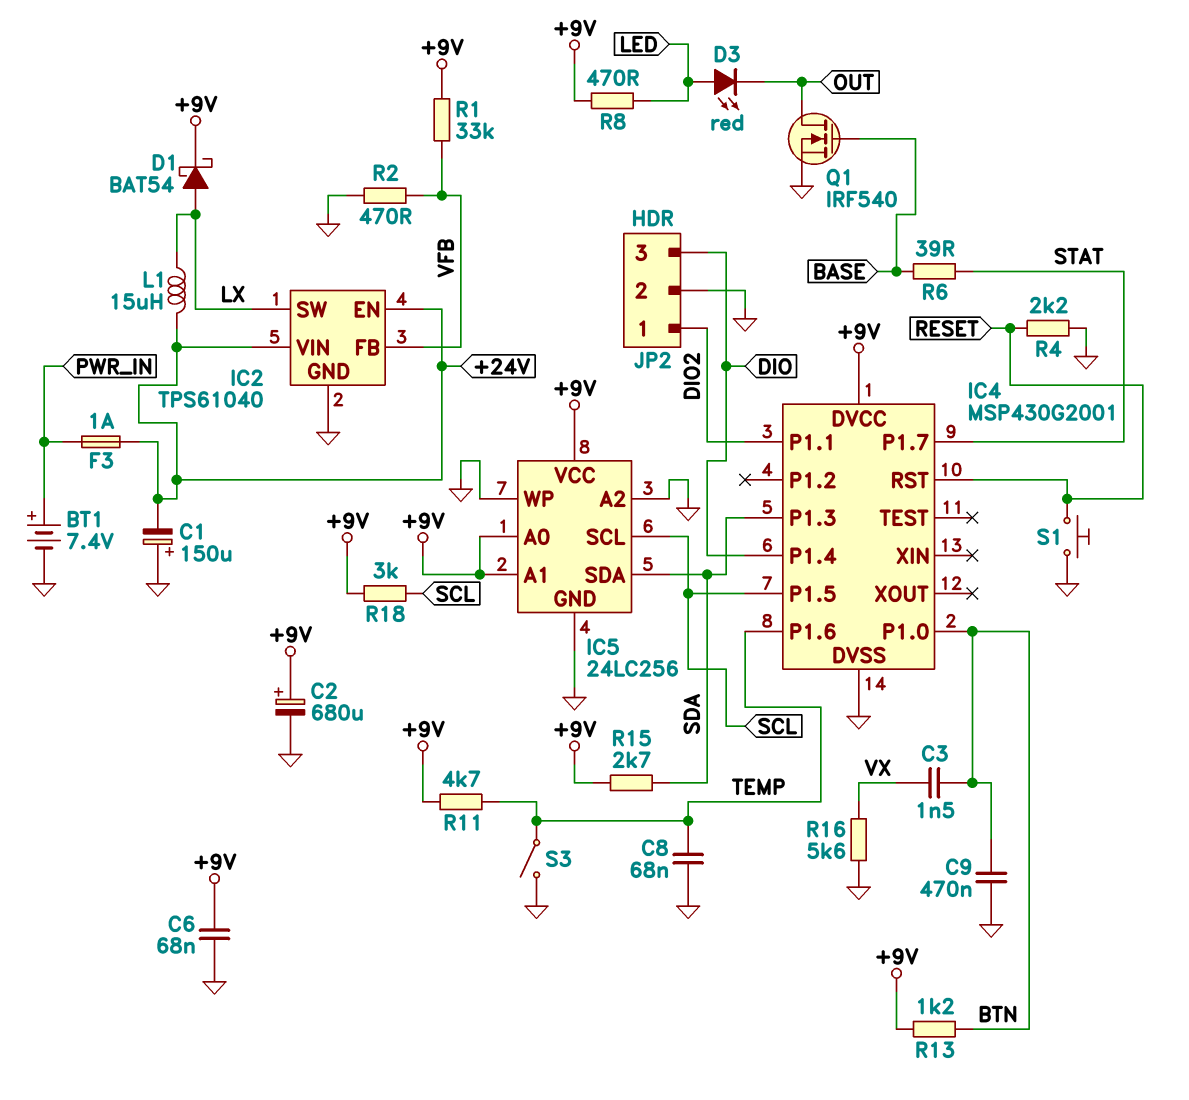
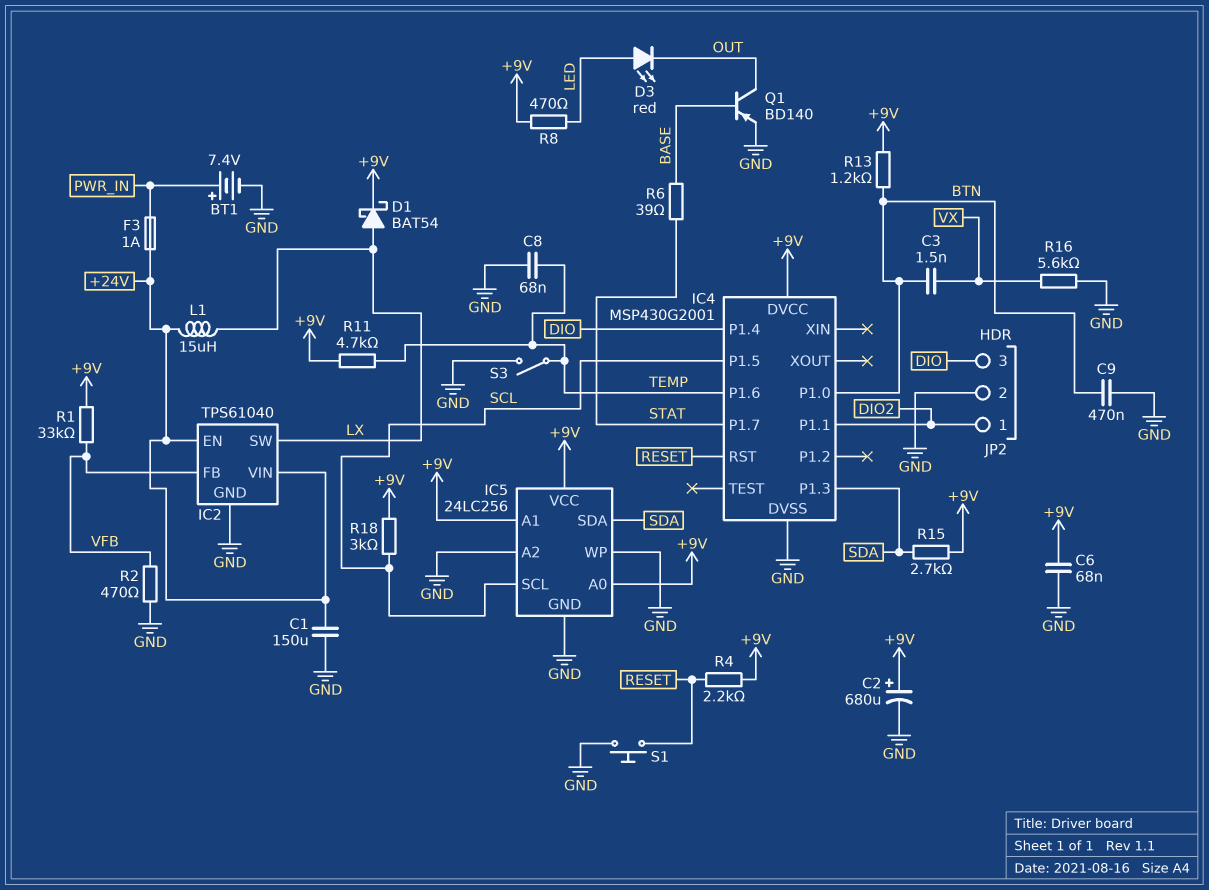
C1: 150uF (plus GND, minus +24V) -> 150uF (+24V, GND)
Q1: NMOS IRF540 (G BASE, D OUT, S GND) -> PNP BD140 (B BASE, C OUT, E GND)
R4: 2.2k (GND, RESET) -> 2.2k (+9V, RESET)

